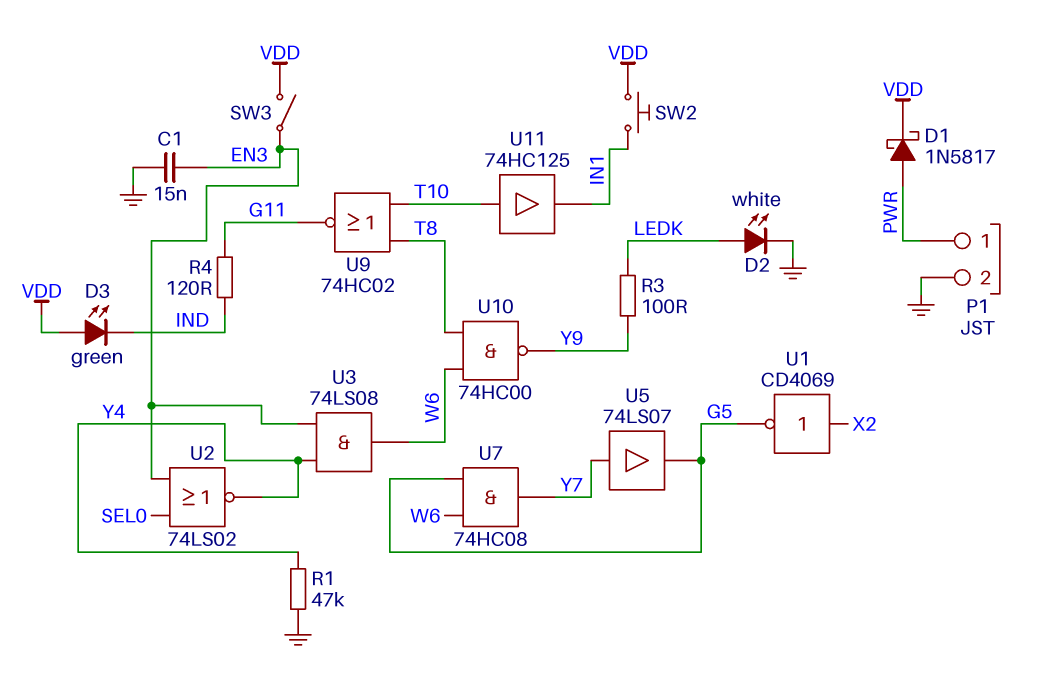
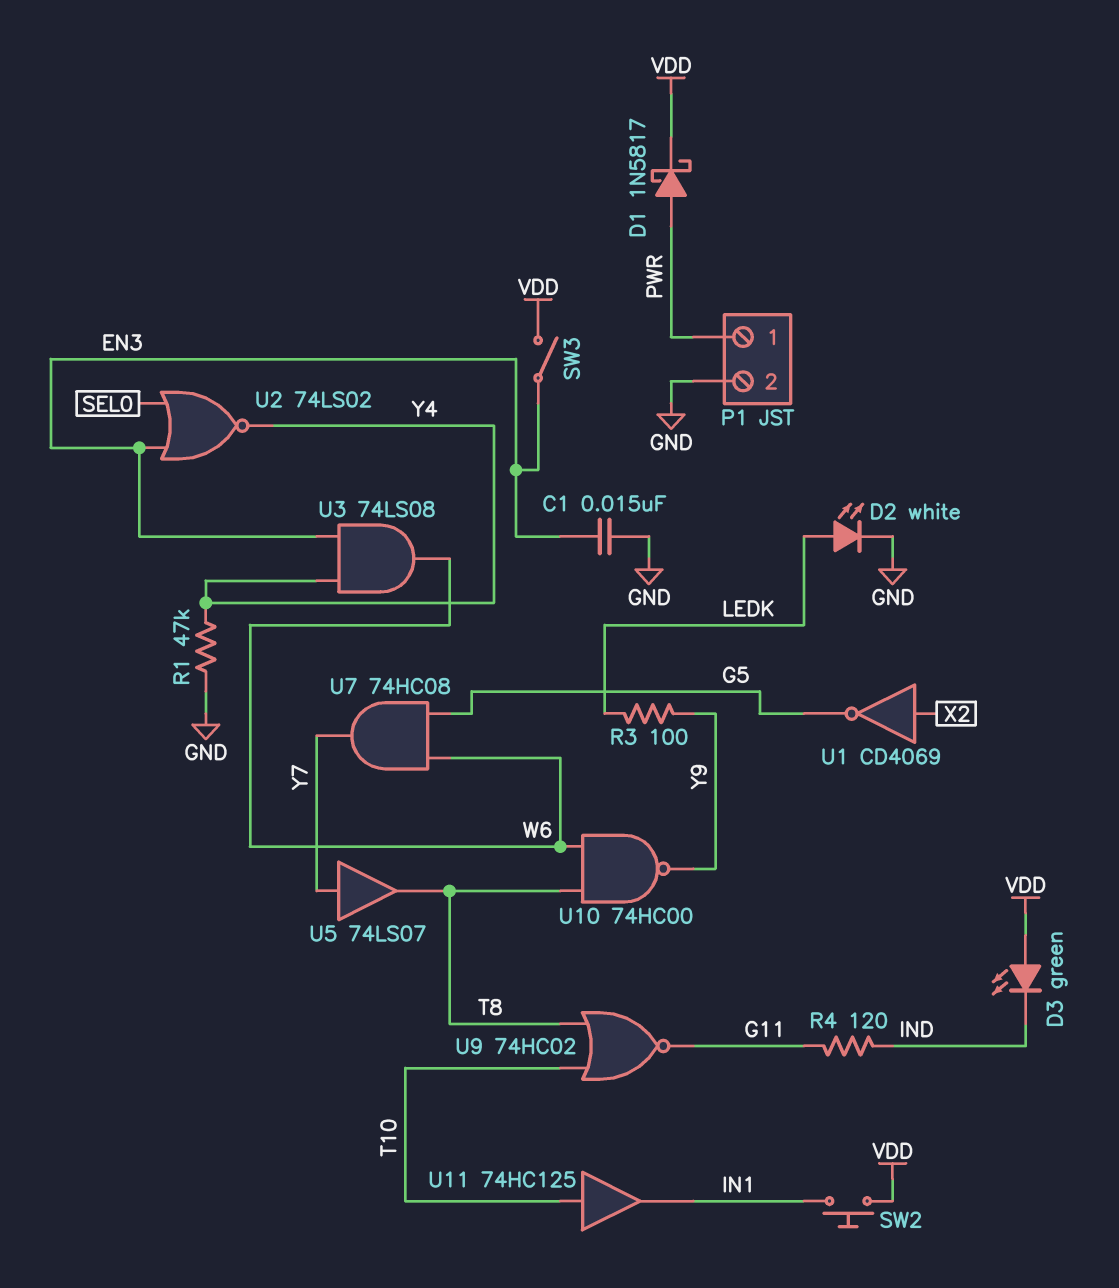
U5: buffer 74LS07 (in Y7, out G5) -> buffer 74LS07 (in Y7, out T8)

